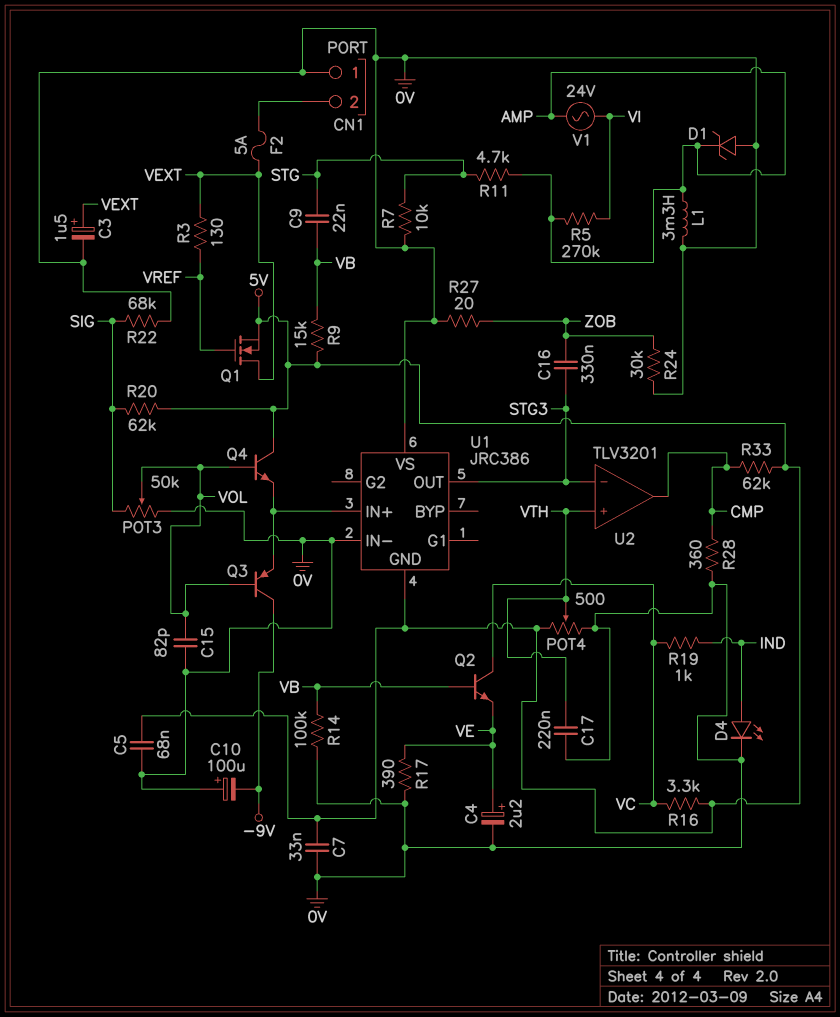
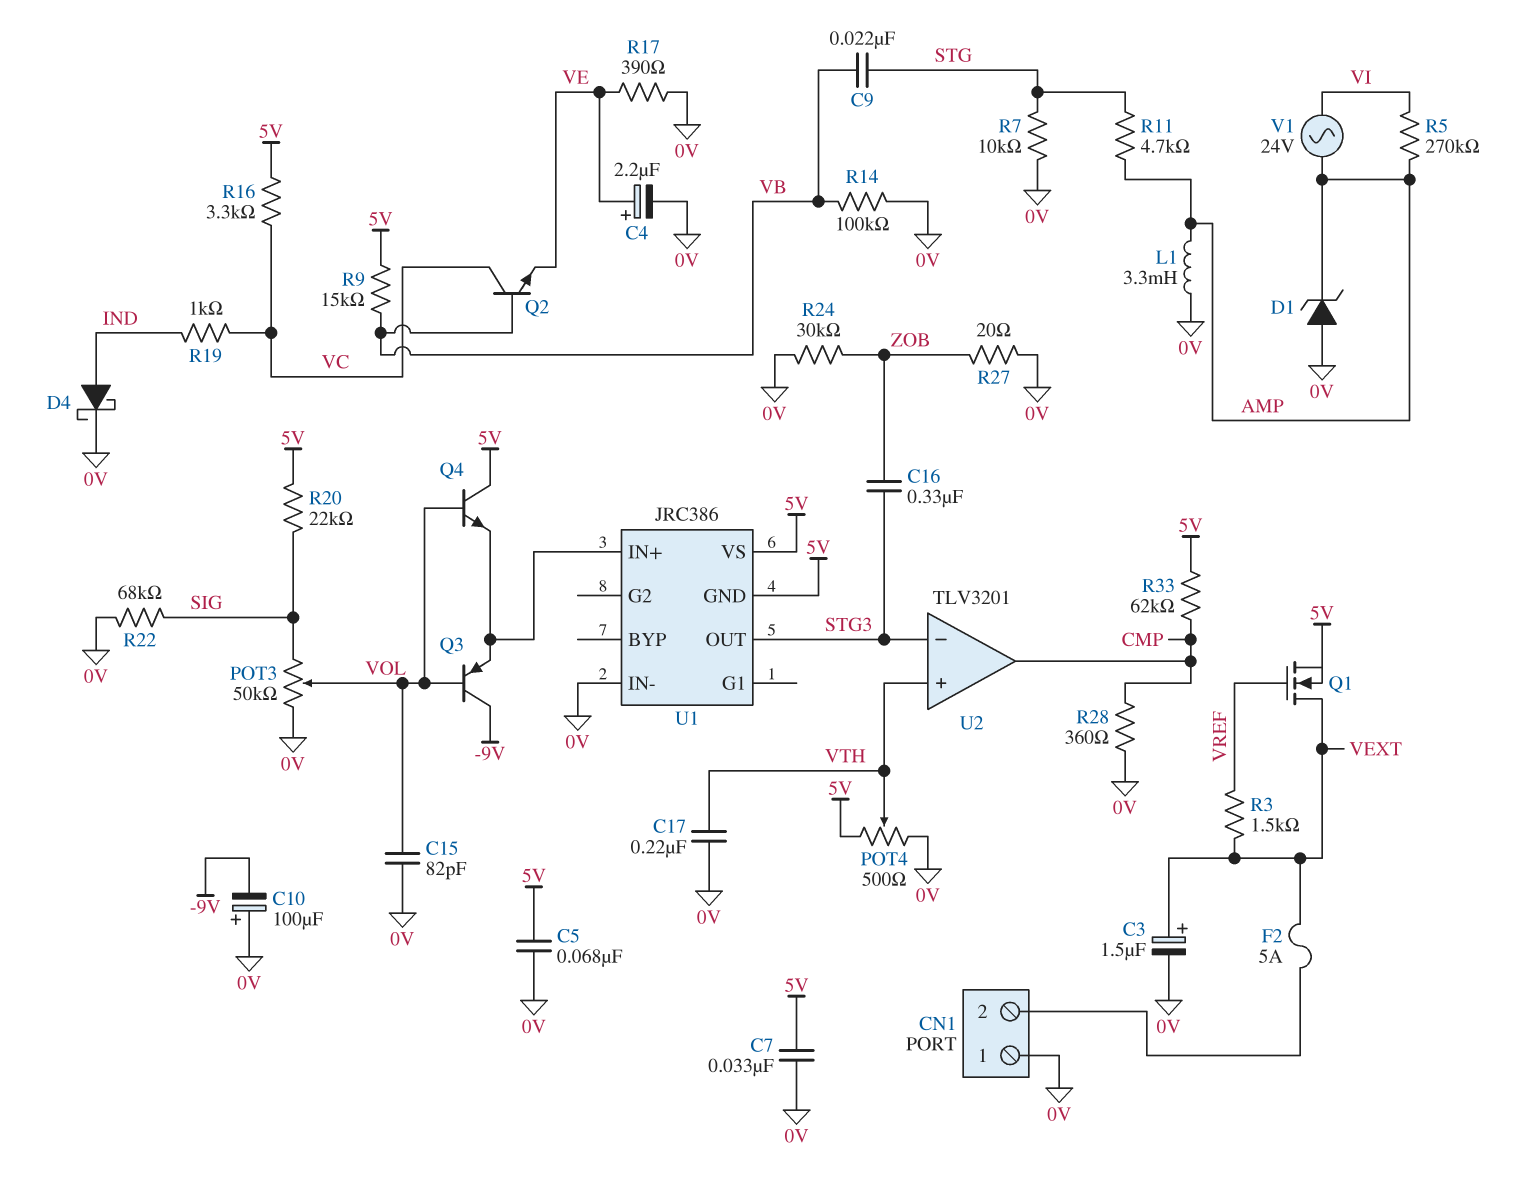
D4: LED (A IND, K 0V) -> schottky (A IND, K 0V)
R3: 130 (VEXT, VREF) -> 1.5k (VEXT, VREF)
R20: 62k (5V, SIG) -> 22k (5V, SIG)
U1 pin VS: 0V -> 5V

